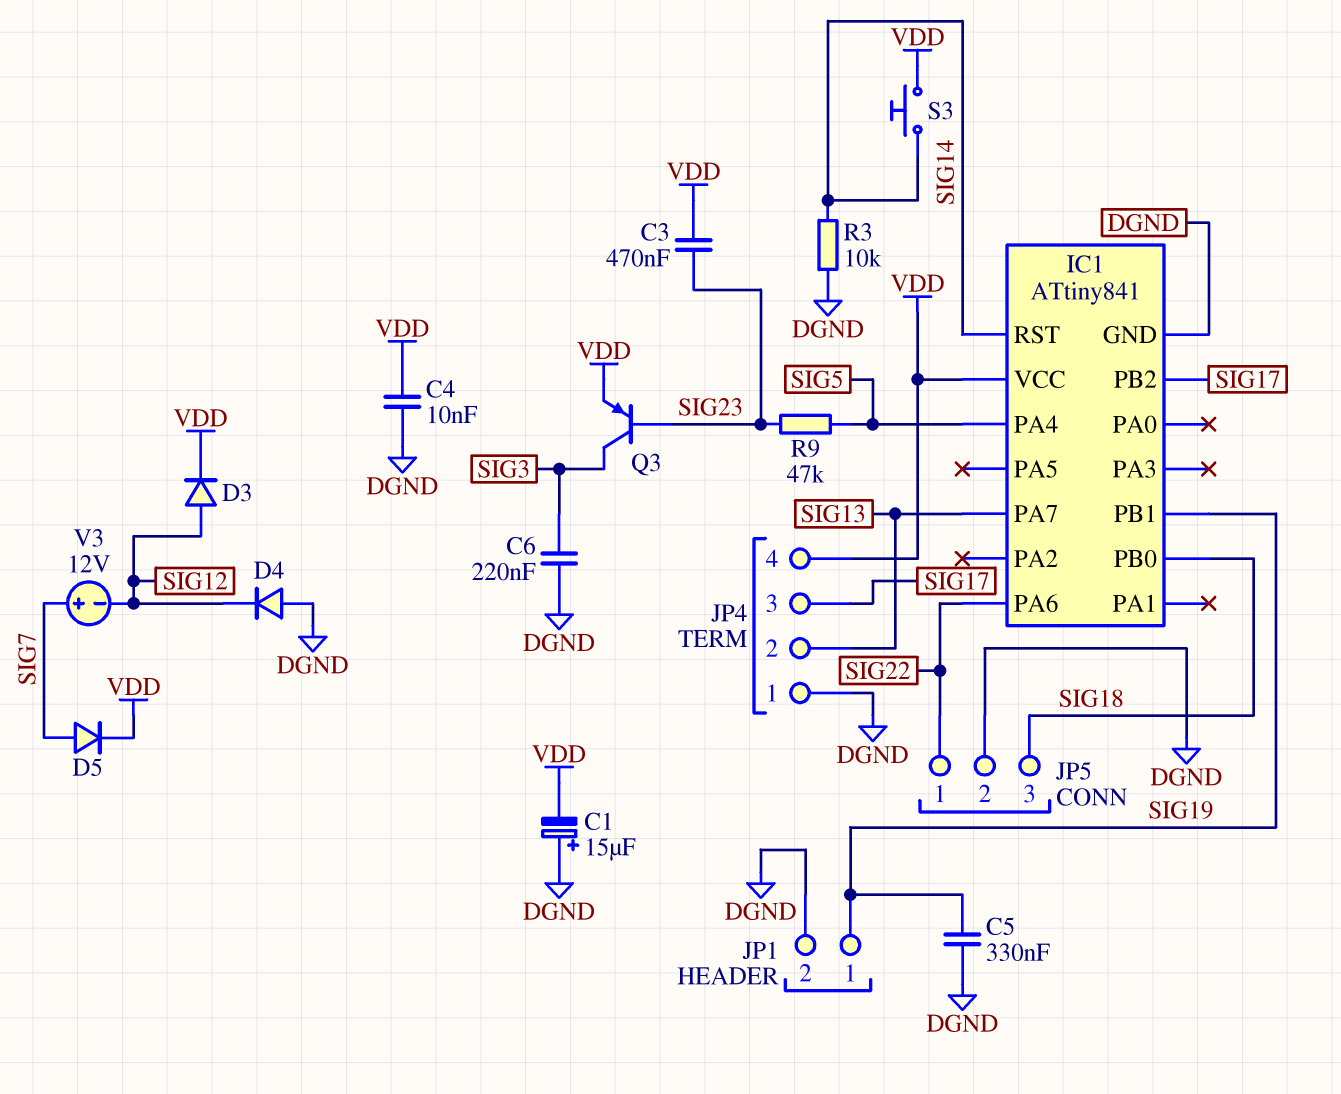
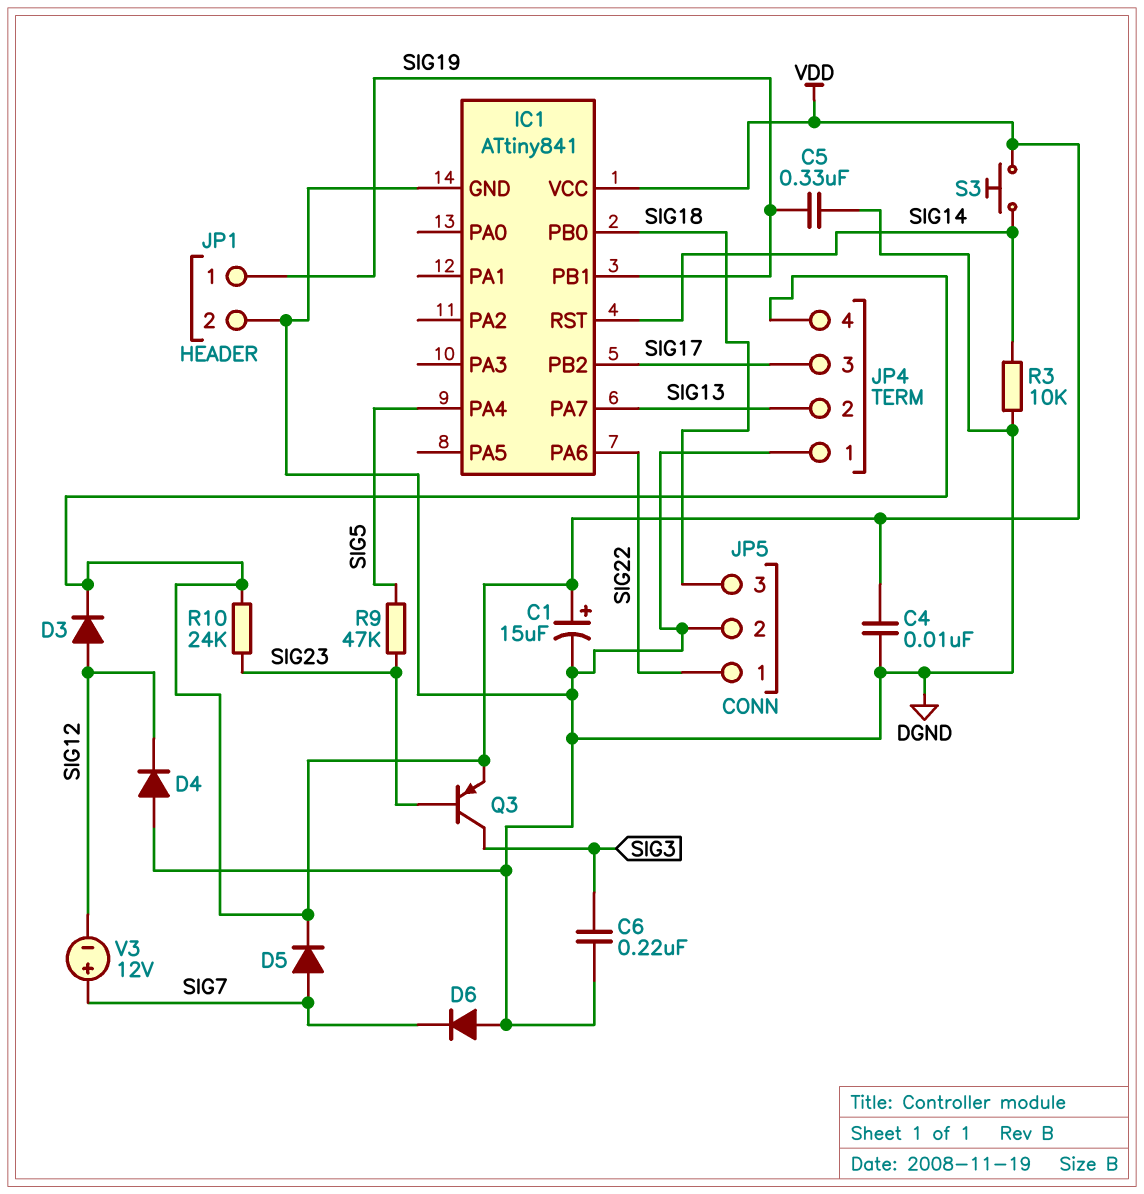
C1: 15uF (plus DGND, minus VDD) -> 15uF (plus VDD, minus DGND)
C3: 470nF (SIG23, VDD) -> none
D6: none -> diode (A DGND, K SIG7)
R10: none -> 24k (SIG23, VDD)

